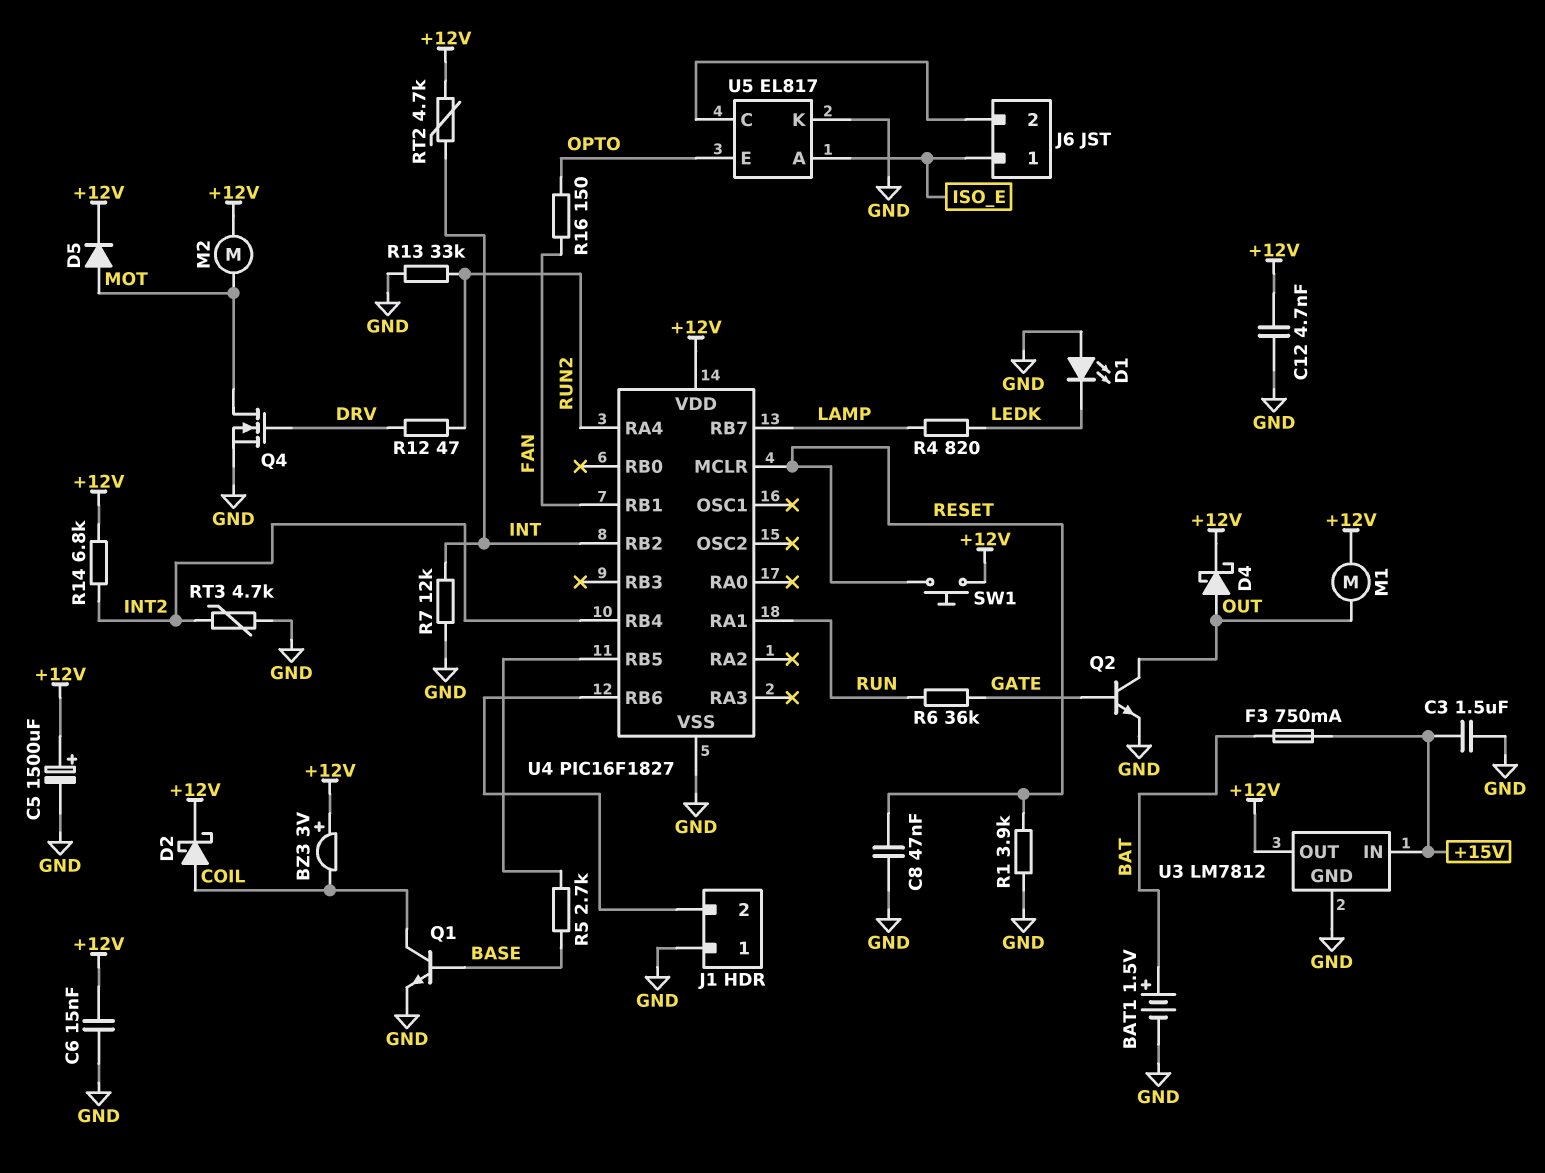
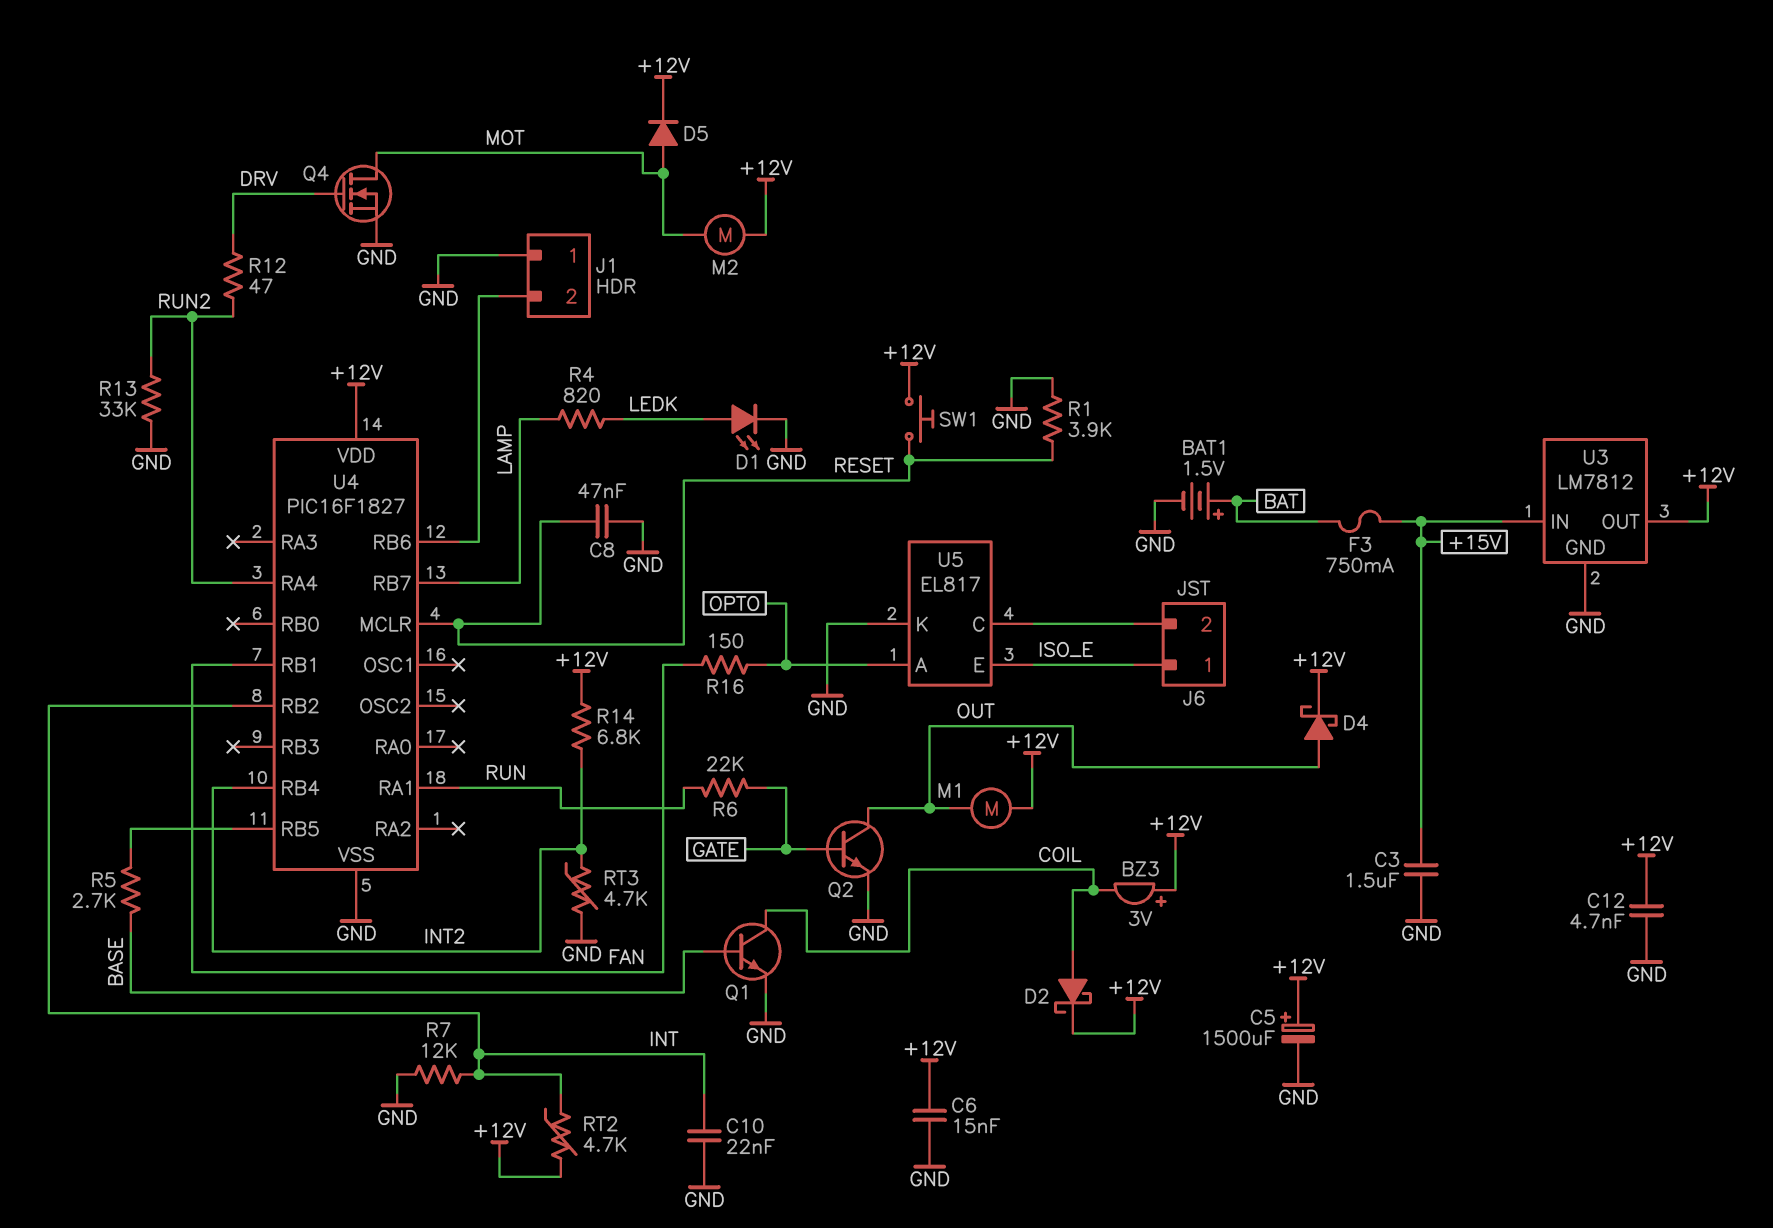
C10: none -> 22nF (GND, INT)
D1: LED (A GND, K LEDK) -> LED (A LEDK, K GND)
R6: 36k (GATE, RUN) -> 22k (GATE, RUN)
U5 pin A: ISO_E -> OPTO
U5 pin E: OPTO -> ISO_E

